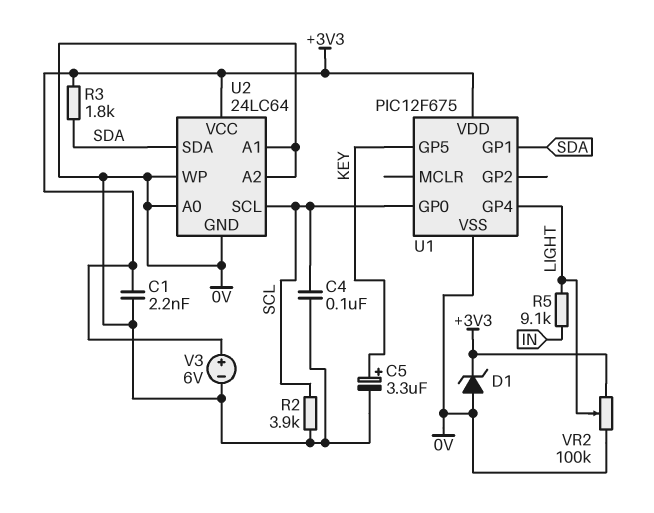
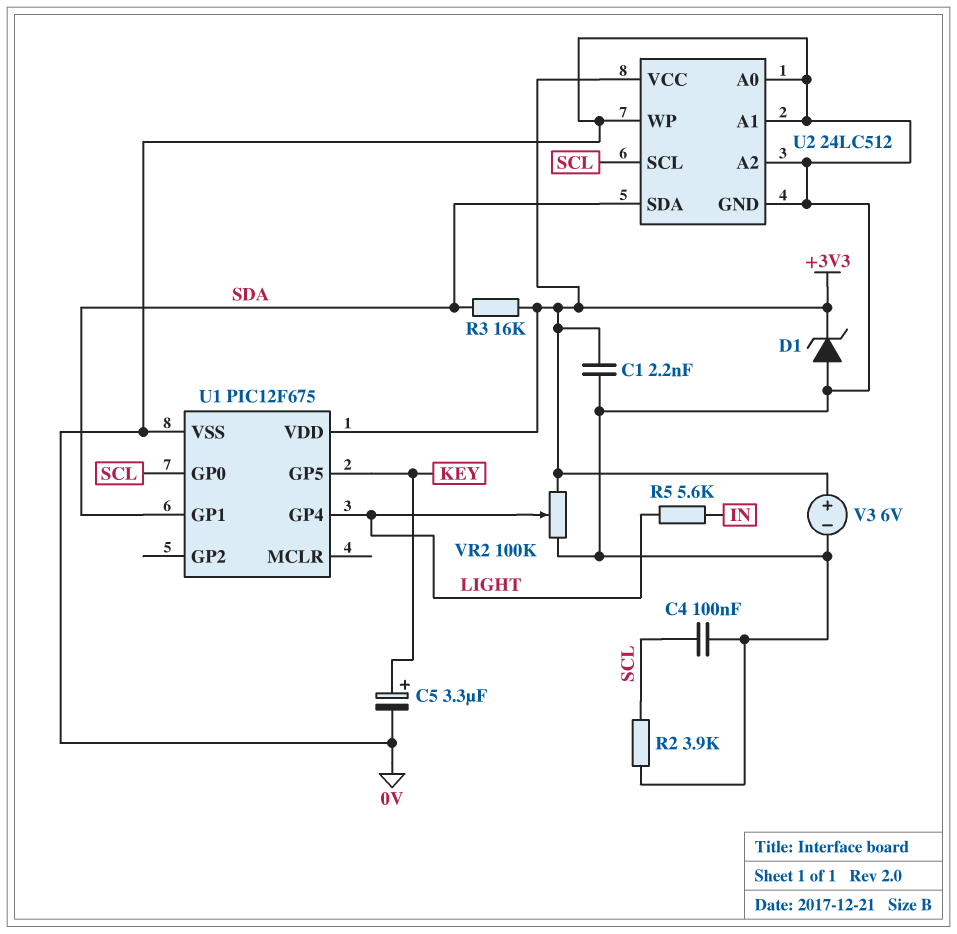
R3: 1.8k (+3V3, SDA) -> 16k (+3V3, SDA)
R5: 9.1k (IN, LIGHT) -> 5.6k (IN, LIGHT)
U2: 24LC64 -> 24LC512

